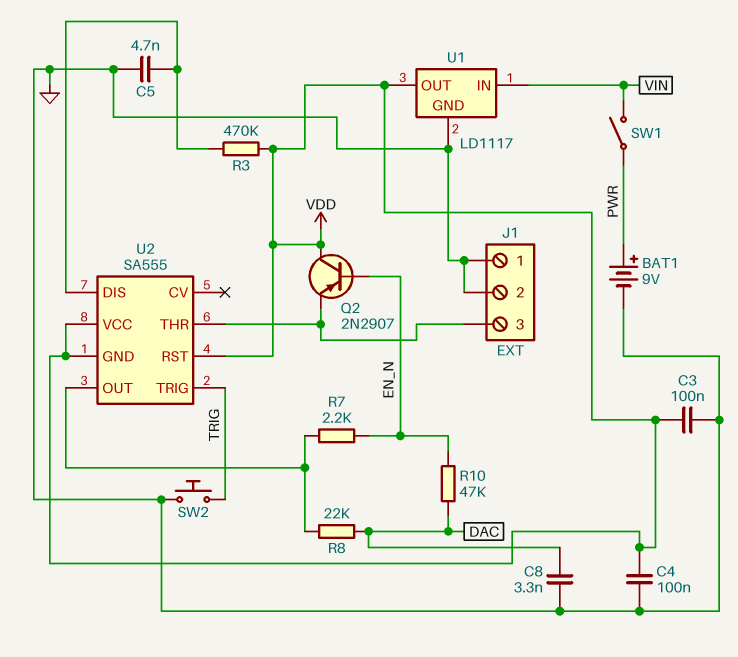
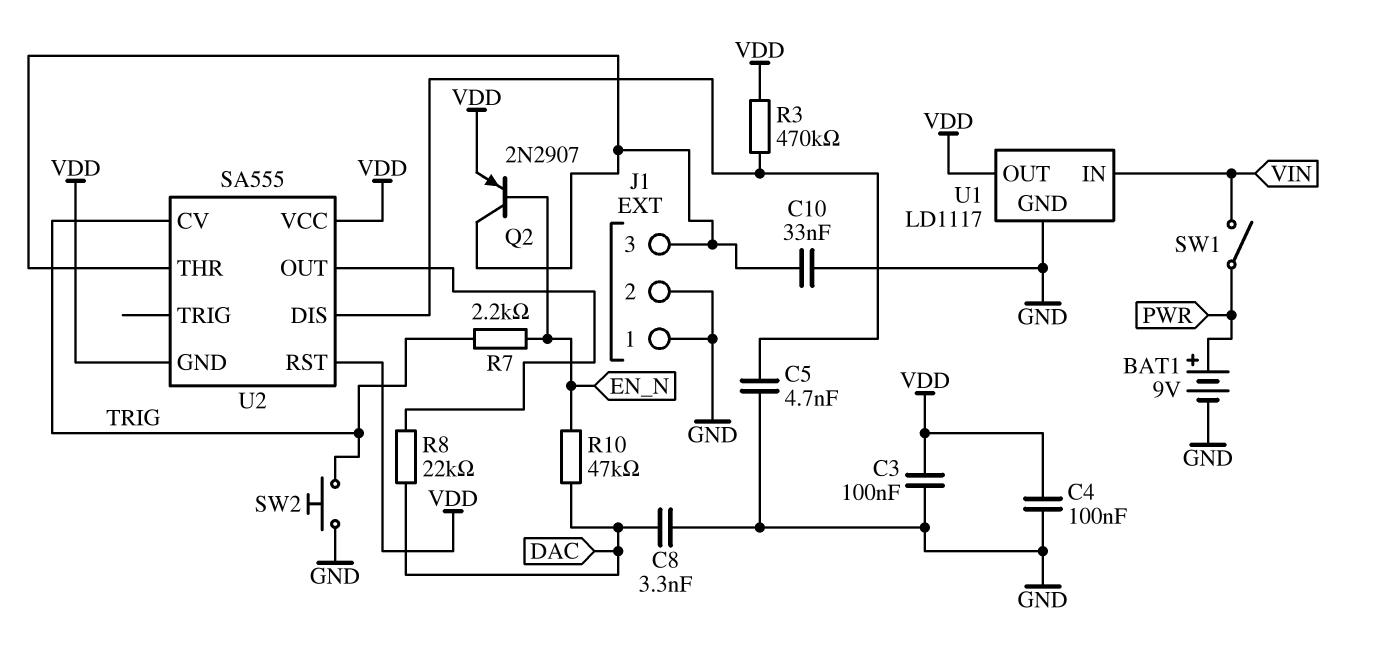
C10: none -> 33nF (GND, J1/3)
Q2: PNP 2N2907 (B EN_N, C VDD, E J1/3) -> PNP 2N2907 (B EN_N, C J1/3, E VDD)
R7: 2.2k (EN_N, U2/OUT) -> 2.2k (EN_N, TRIG)
U2 pin CV: none -> TRIG
U2 pin TRIG: TRIG -> none

